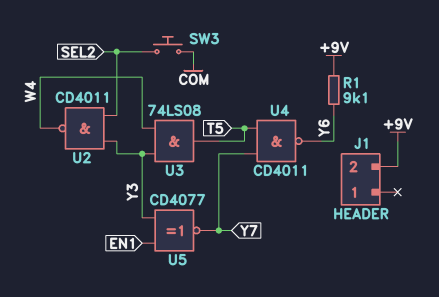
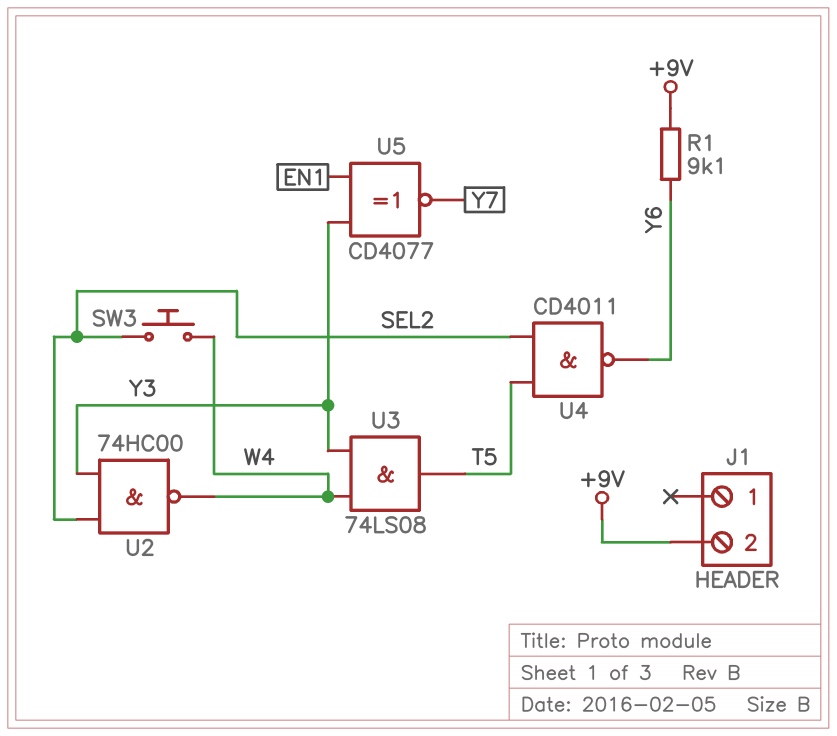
SW3: button (COM, SEL2) -> button (SEL2, W4)
U2: NAND CD4011 (in SEL2, in Y3, out W4) -> NAND 74HC00 (in SEL2, in Y3, out W4)
U4: NAND CD4011 (in T5, in Y7, out Y6) -> NAND CD4011 (in SEL2, in T5, out Y6)

